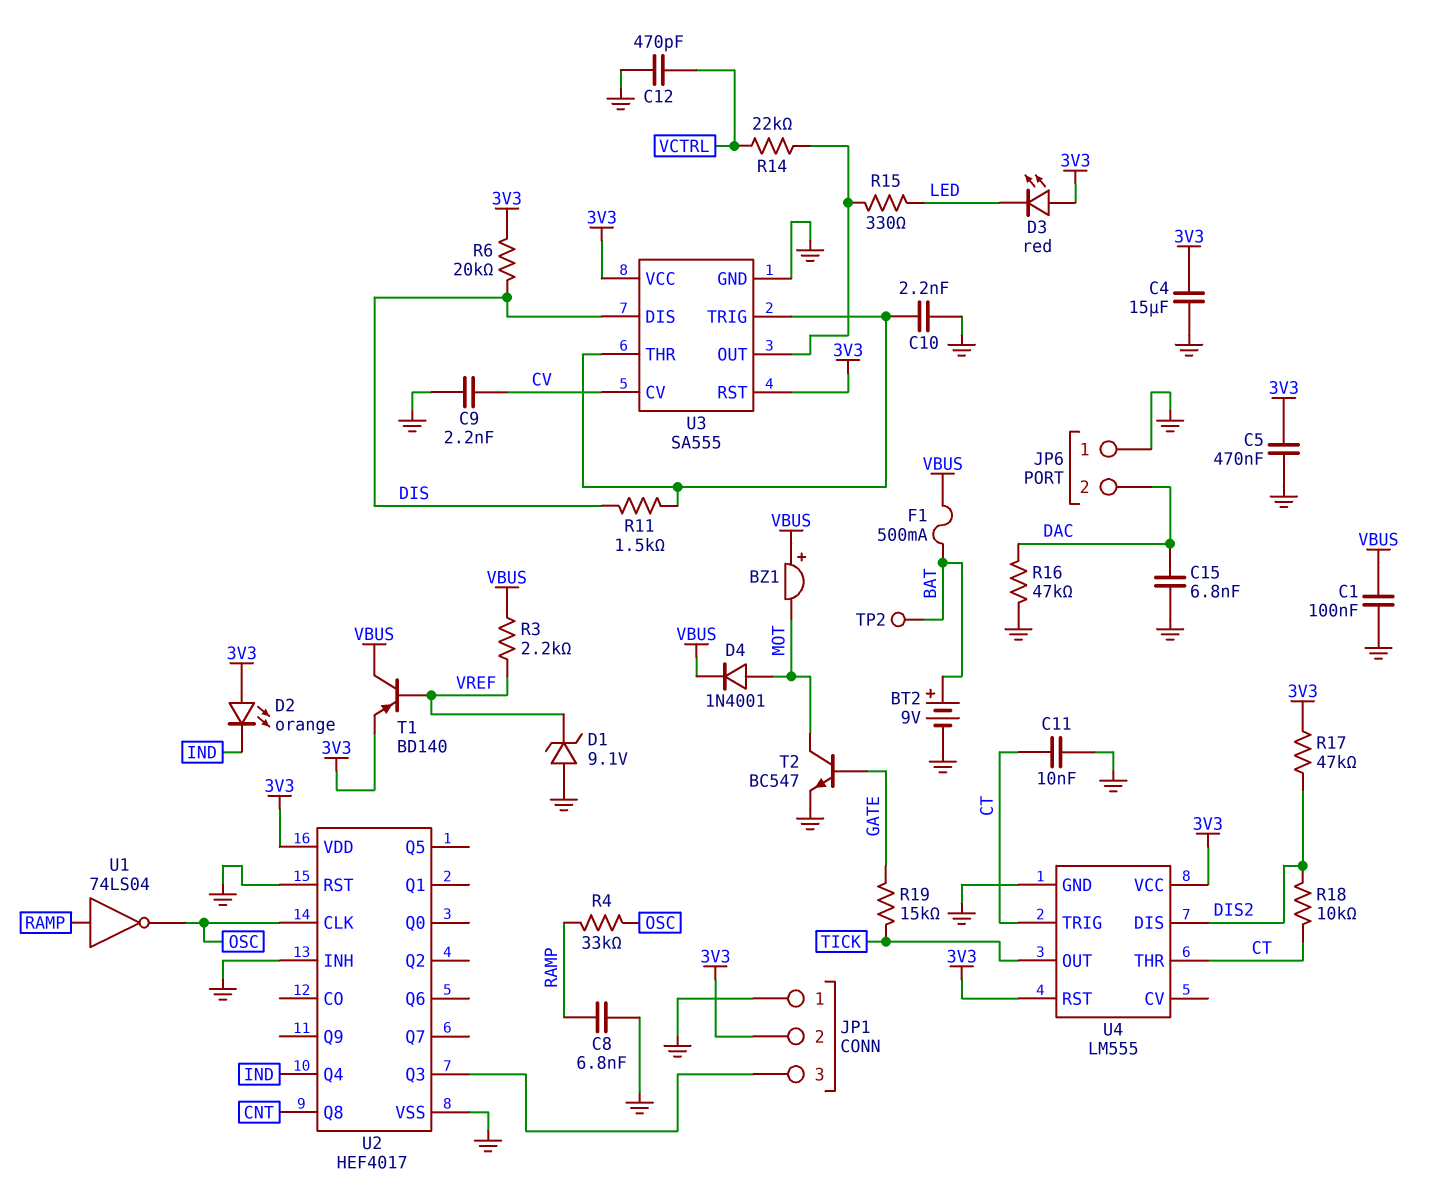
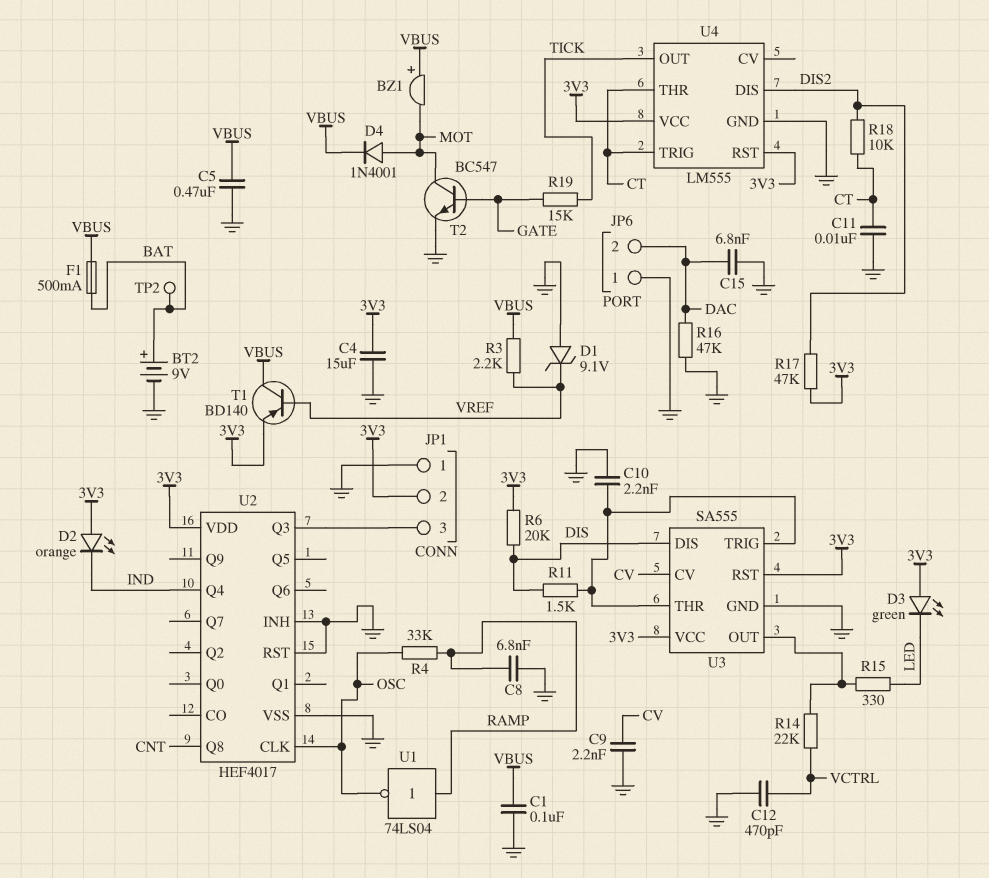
C5: 470nF (3V3, GND) -> 470nF (GND, VBUS)
D3: LED red (A 3V3, K LED) -> LED green (A 3V3, K LED)

